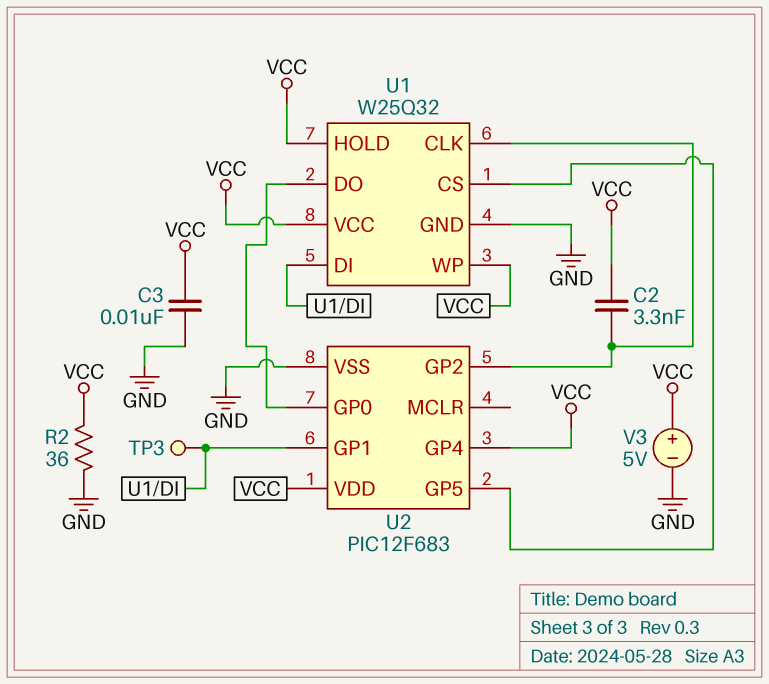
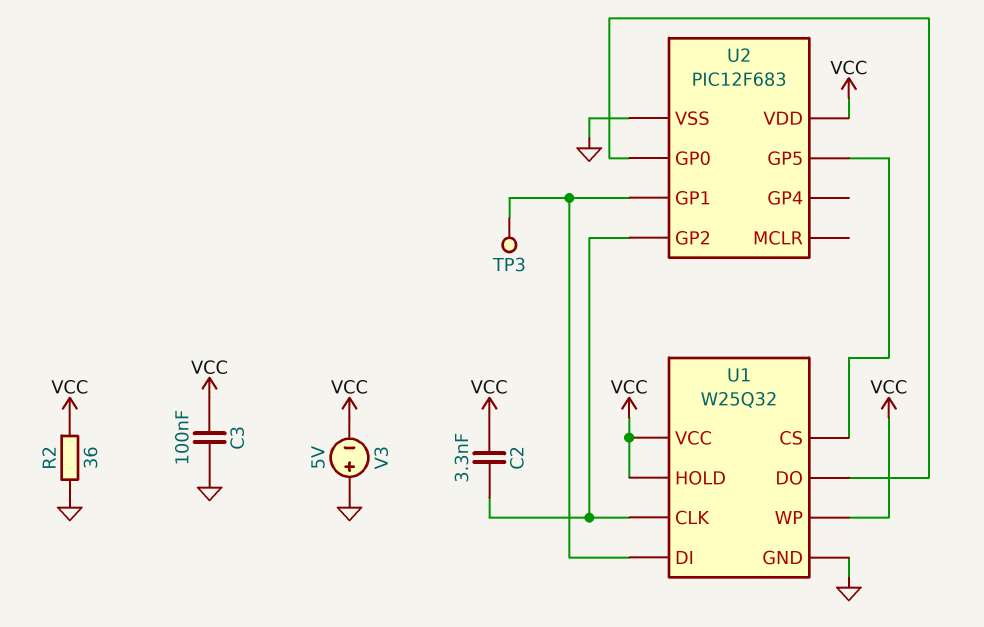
C3: 10nF (GND, VCC) -> 100nF (GND, VCC)
U2 pin GP4: VCC -> none
V3: 5V (plus VCC, minus GND) -> 5V (plus GND, minus VCC)

